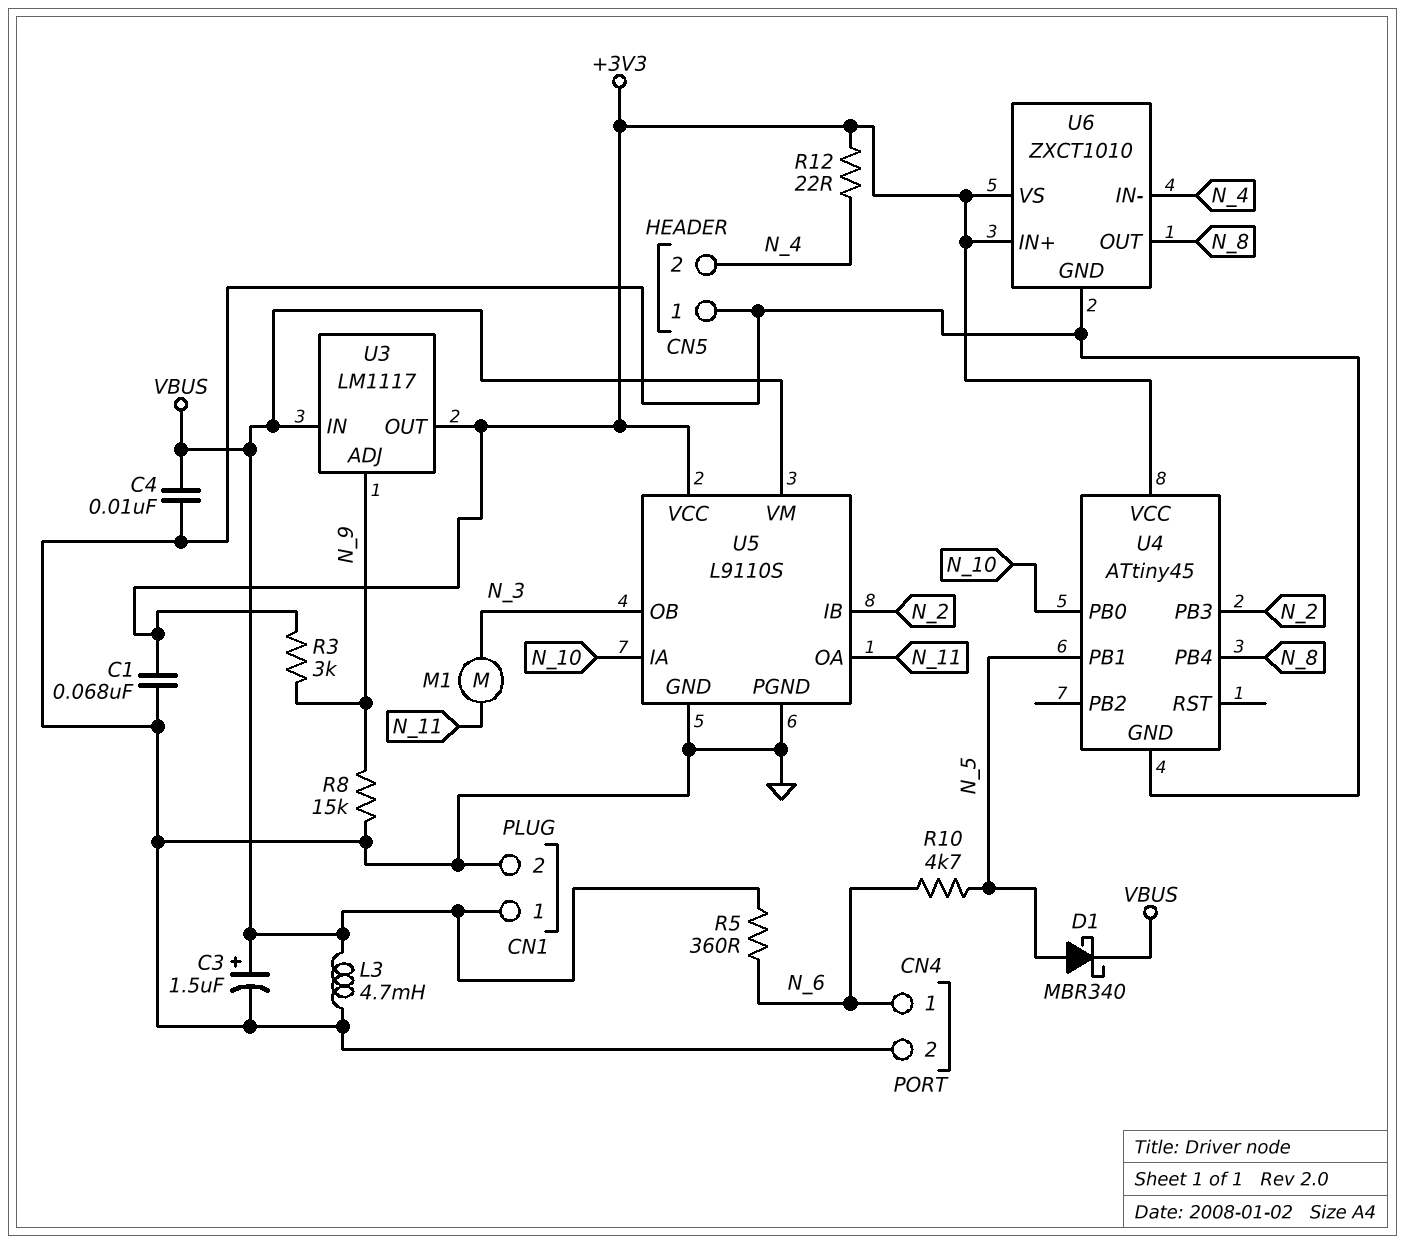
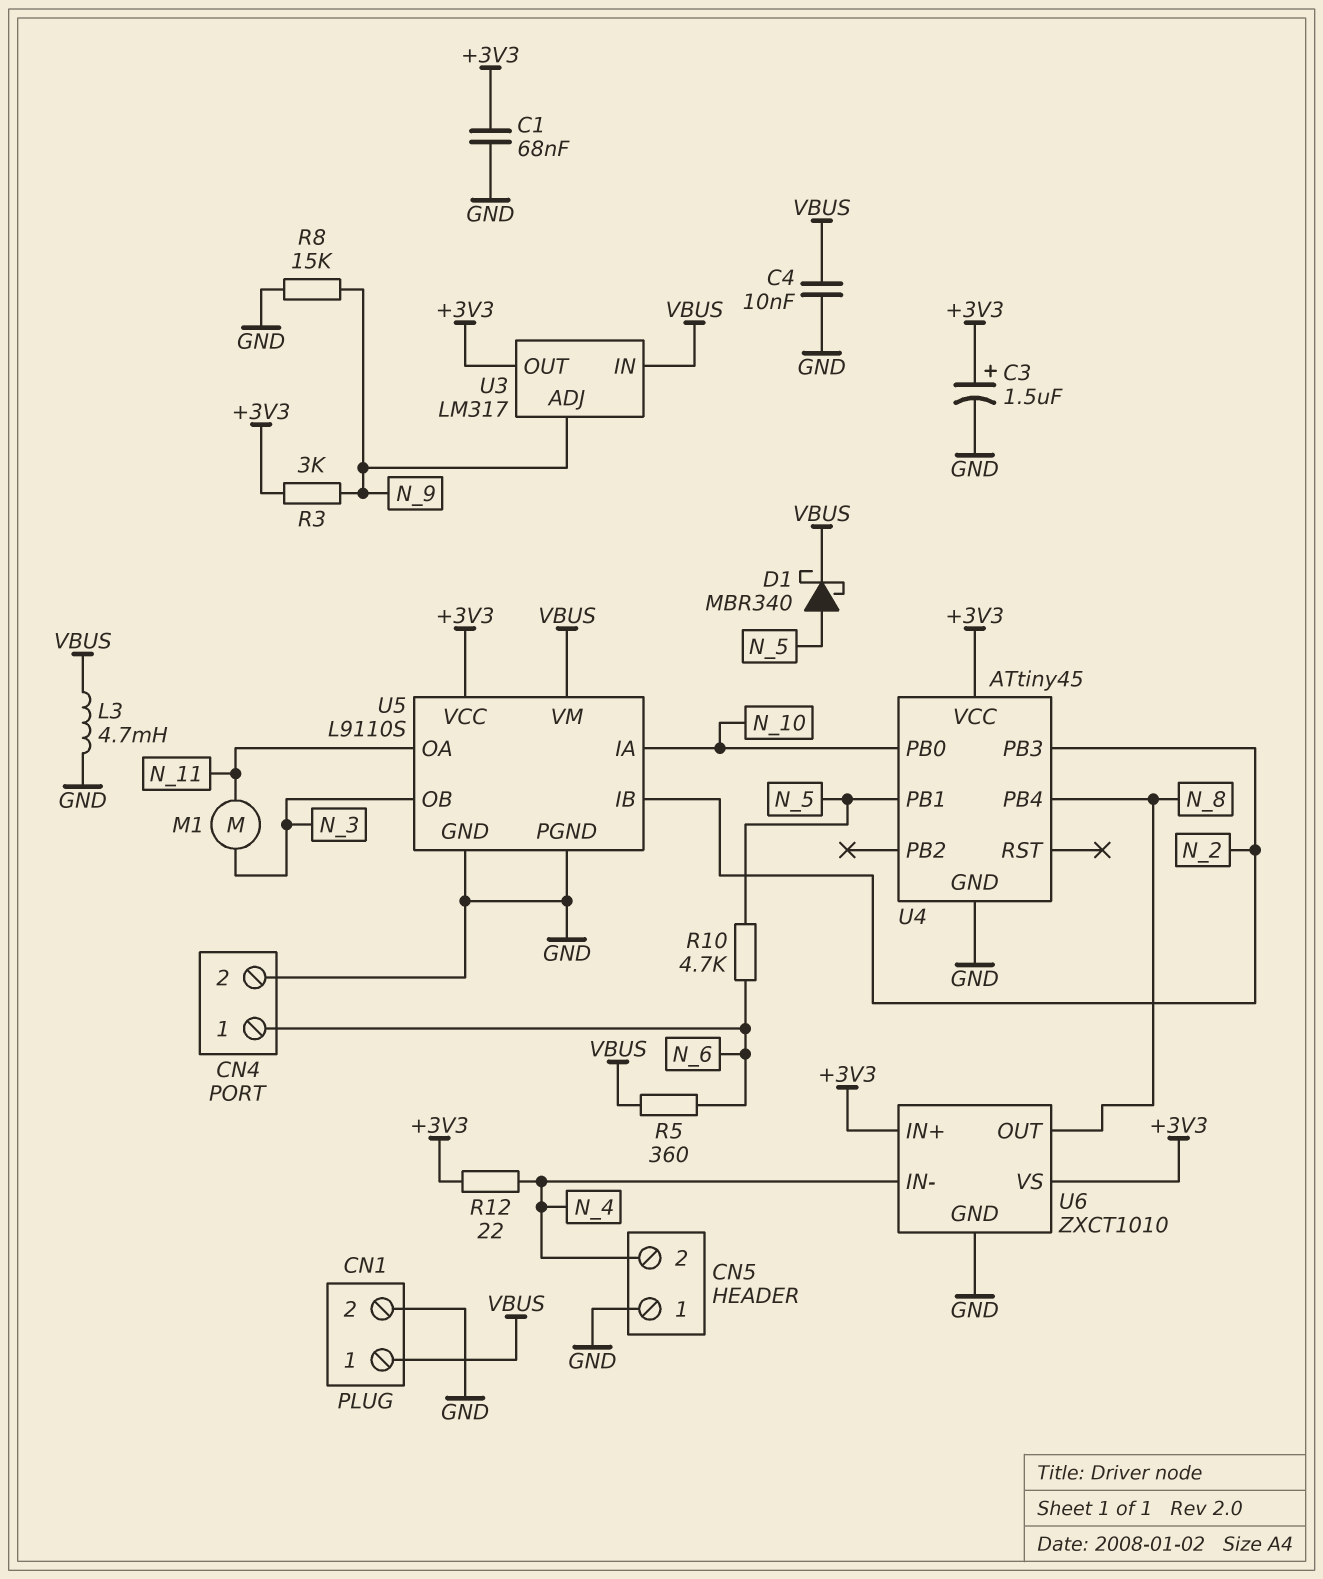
C3: 1.5uF (plus VBUS, minus GND) -> 1.5uF (plus +3V3, minus GND)
U3: LM1117 -> LM317

